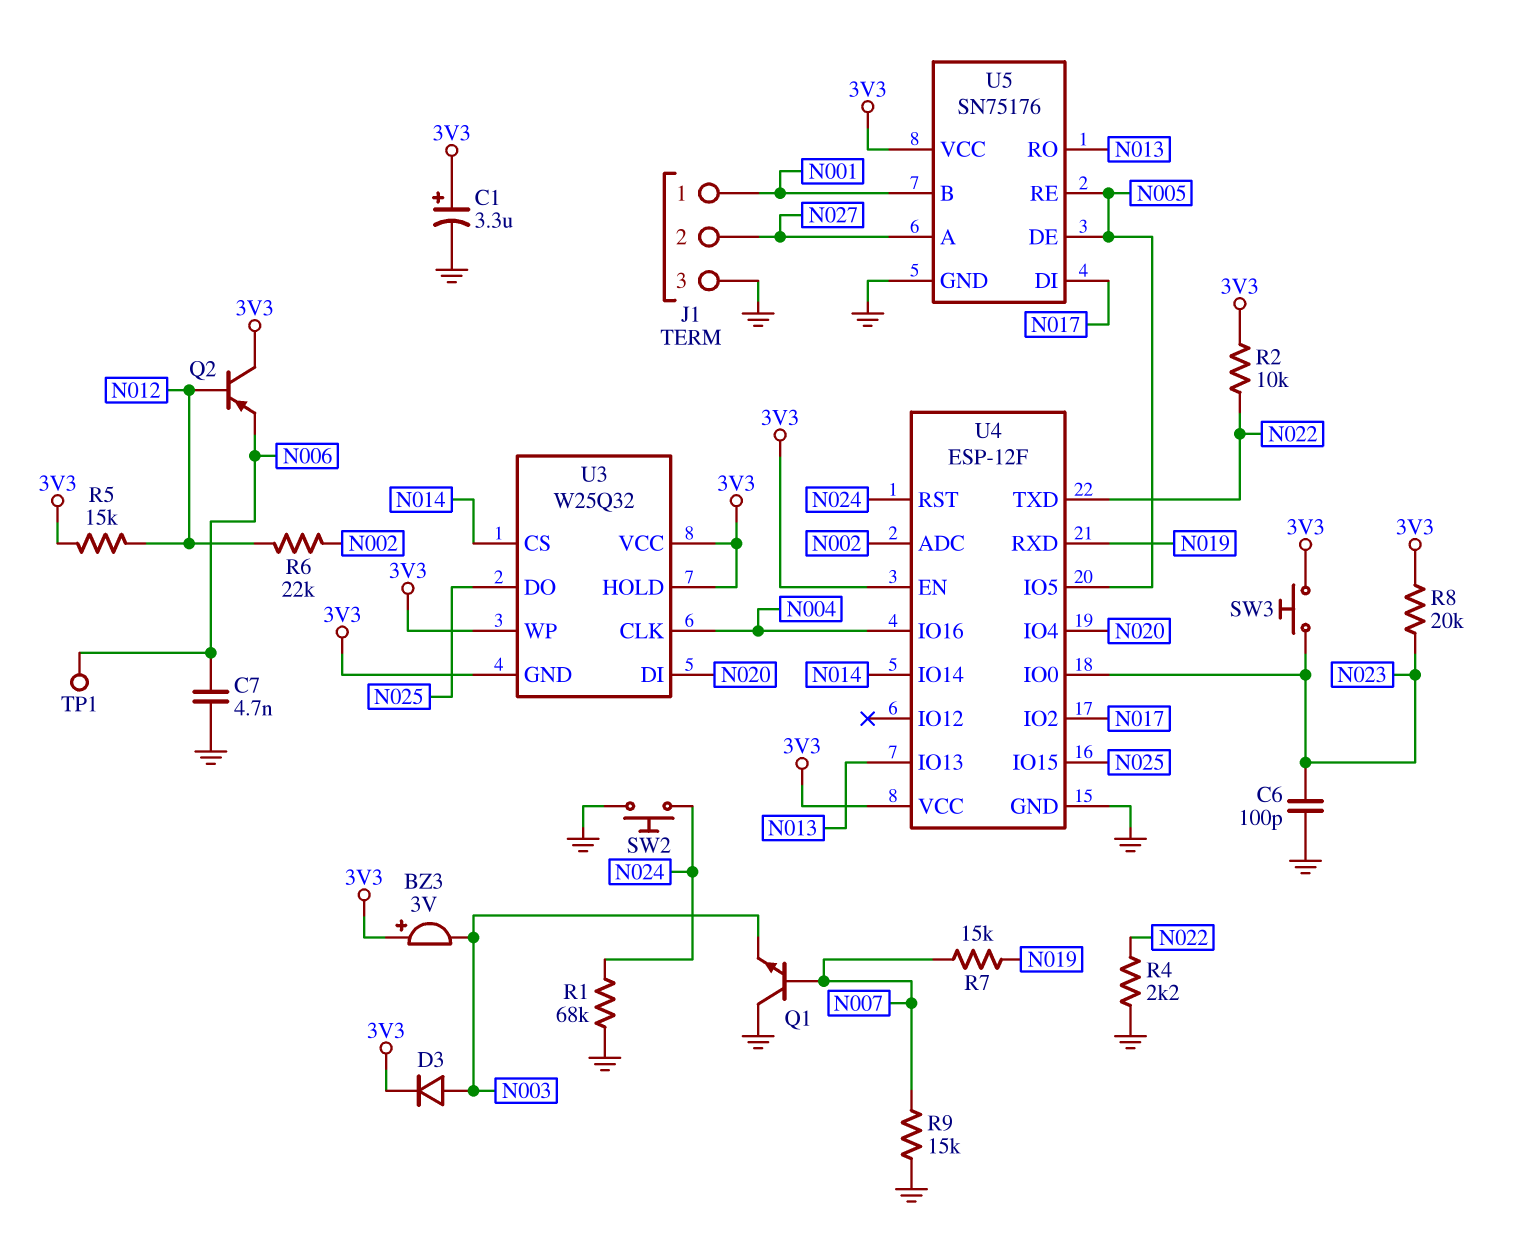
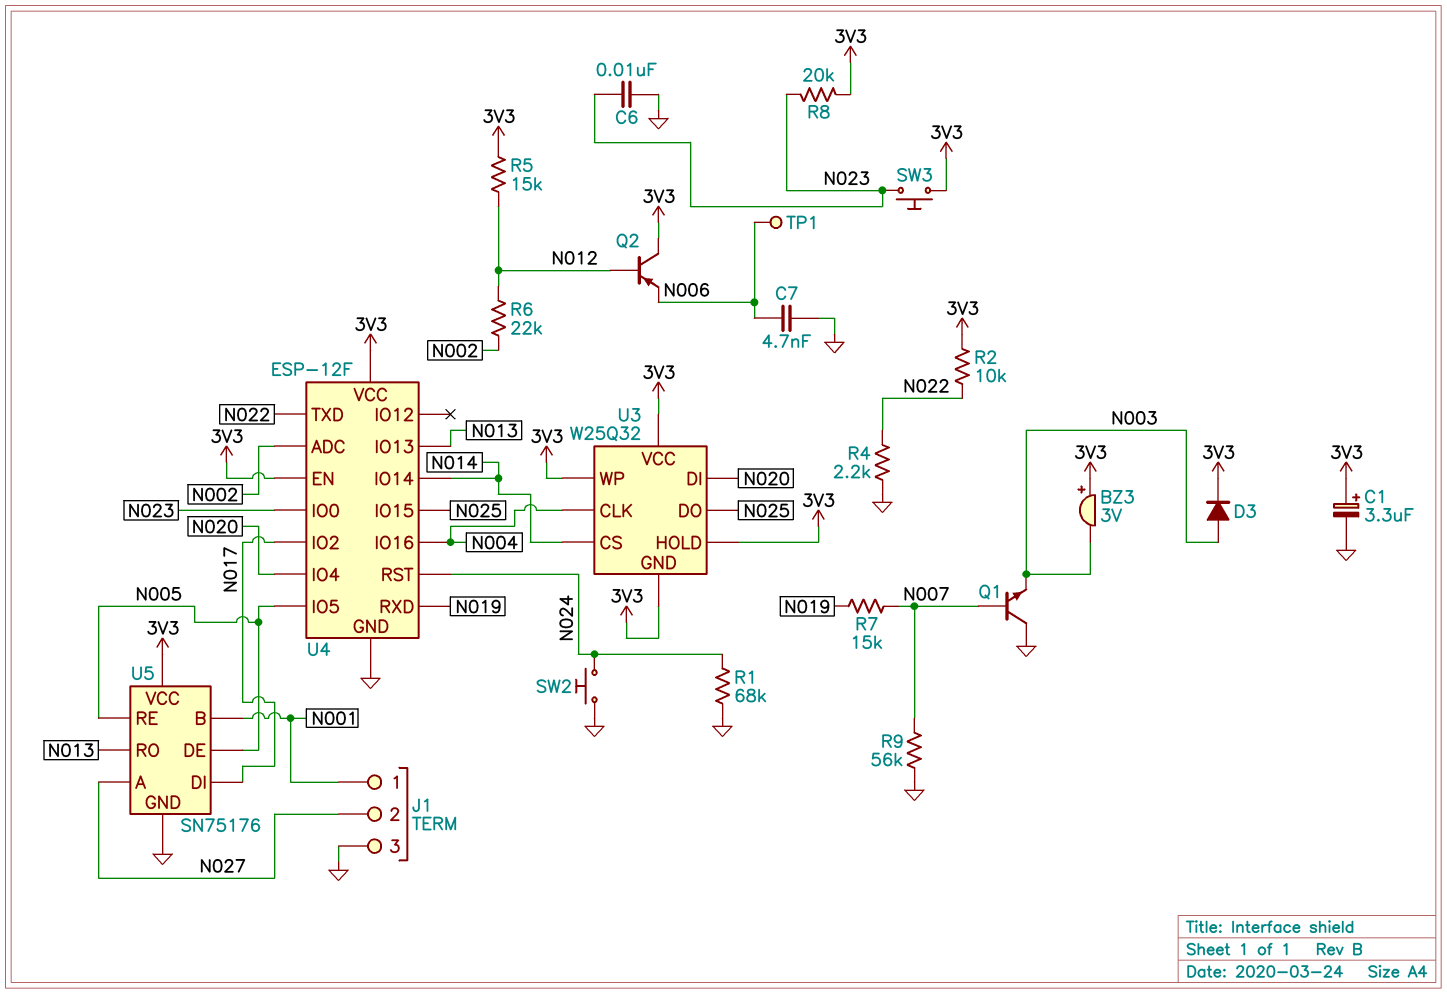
C6: 100pF (GND, N023) -> 10nF (GND, N023)
R9: 15k (GND, N007) -> 56k (GND, N007)

